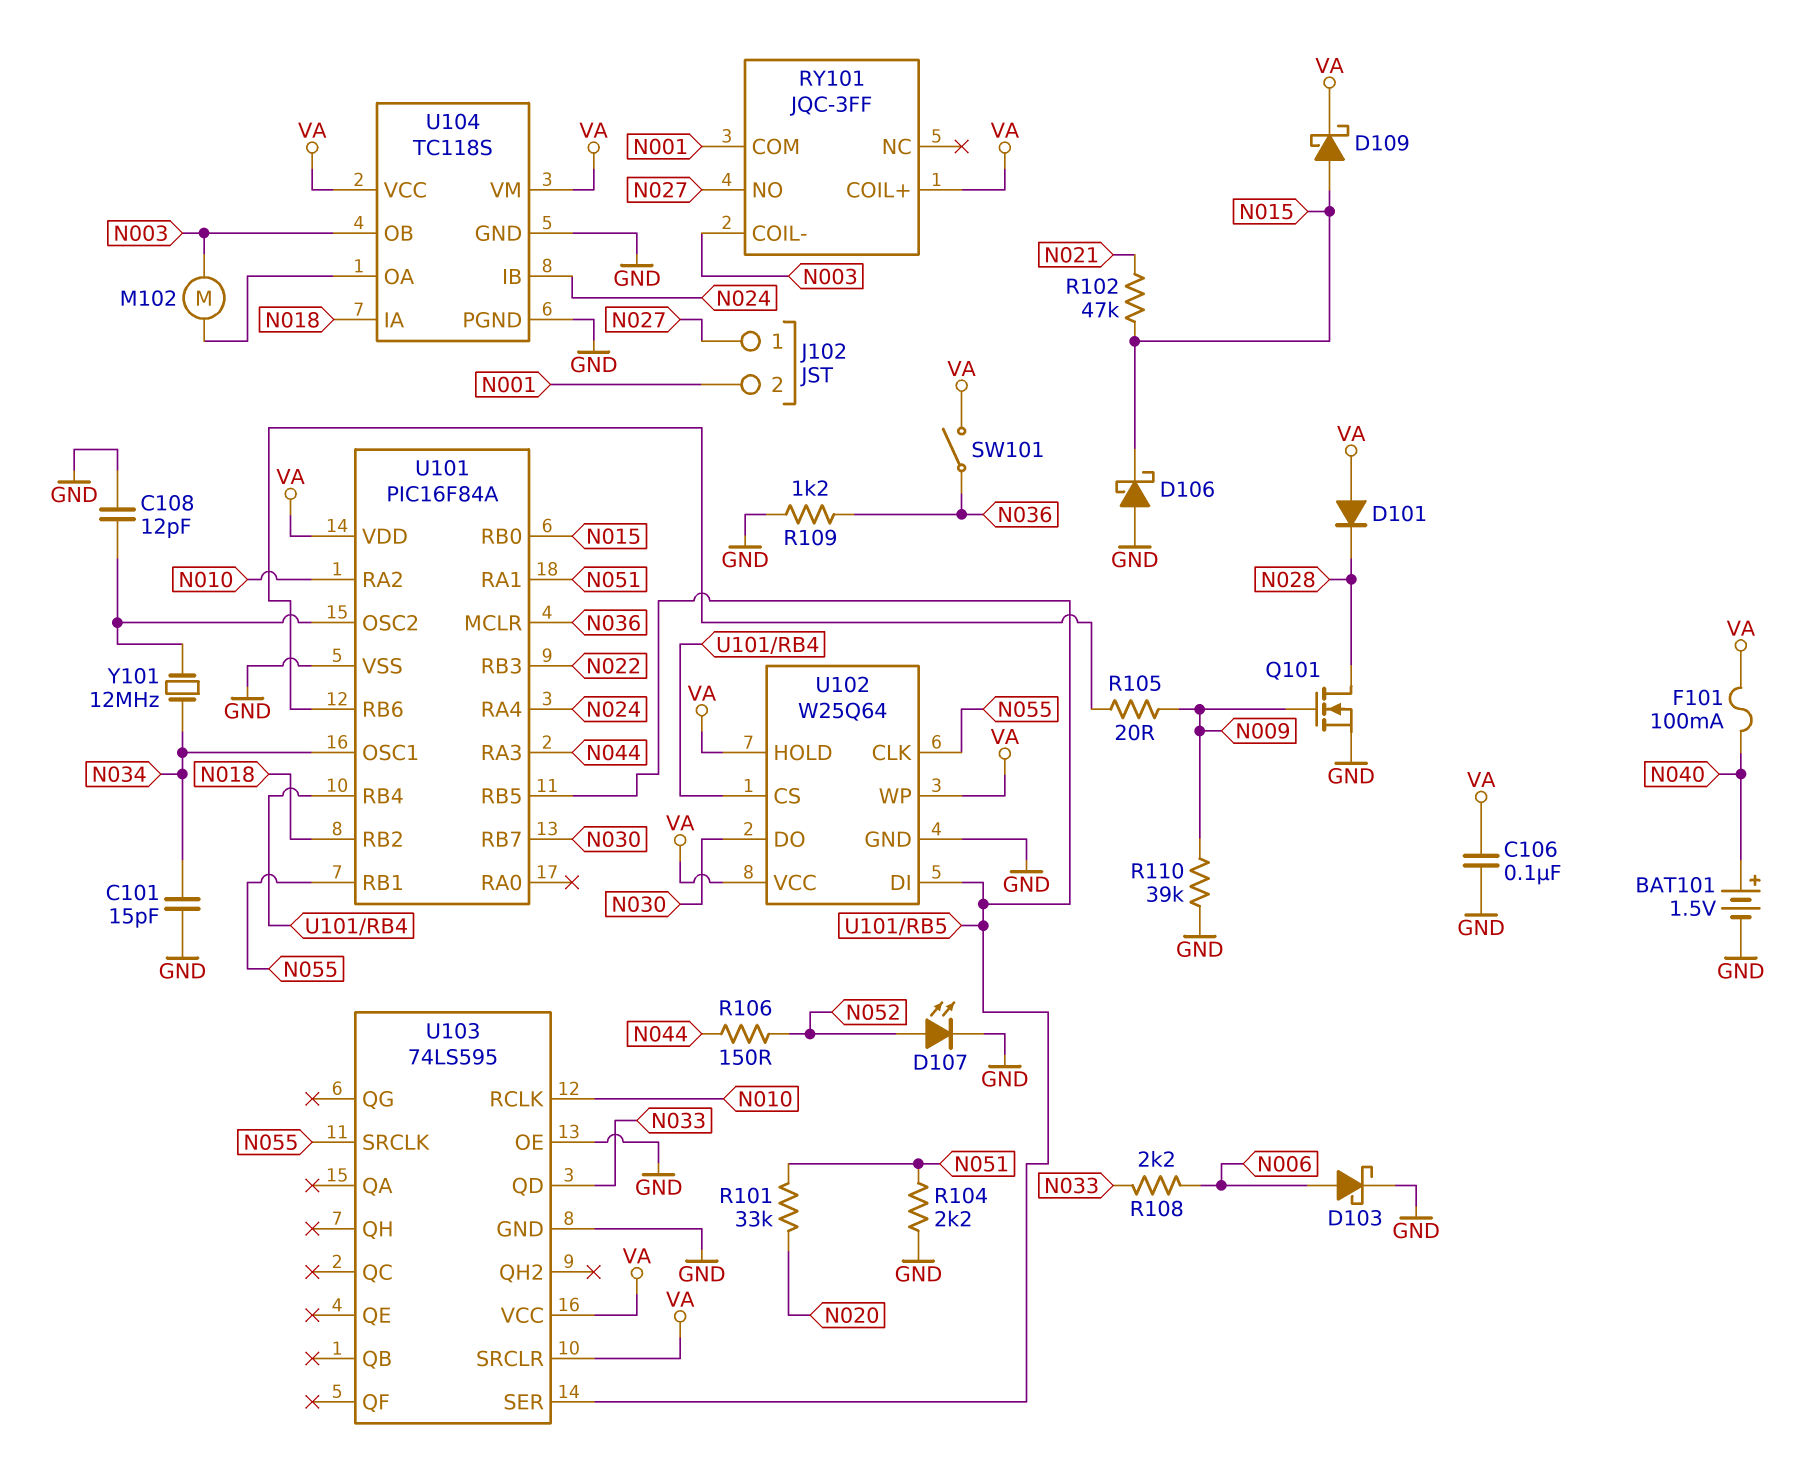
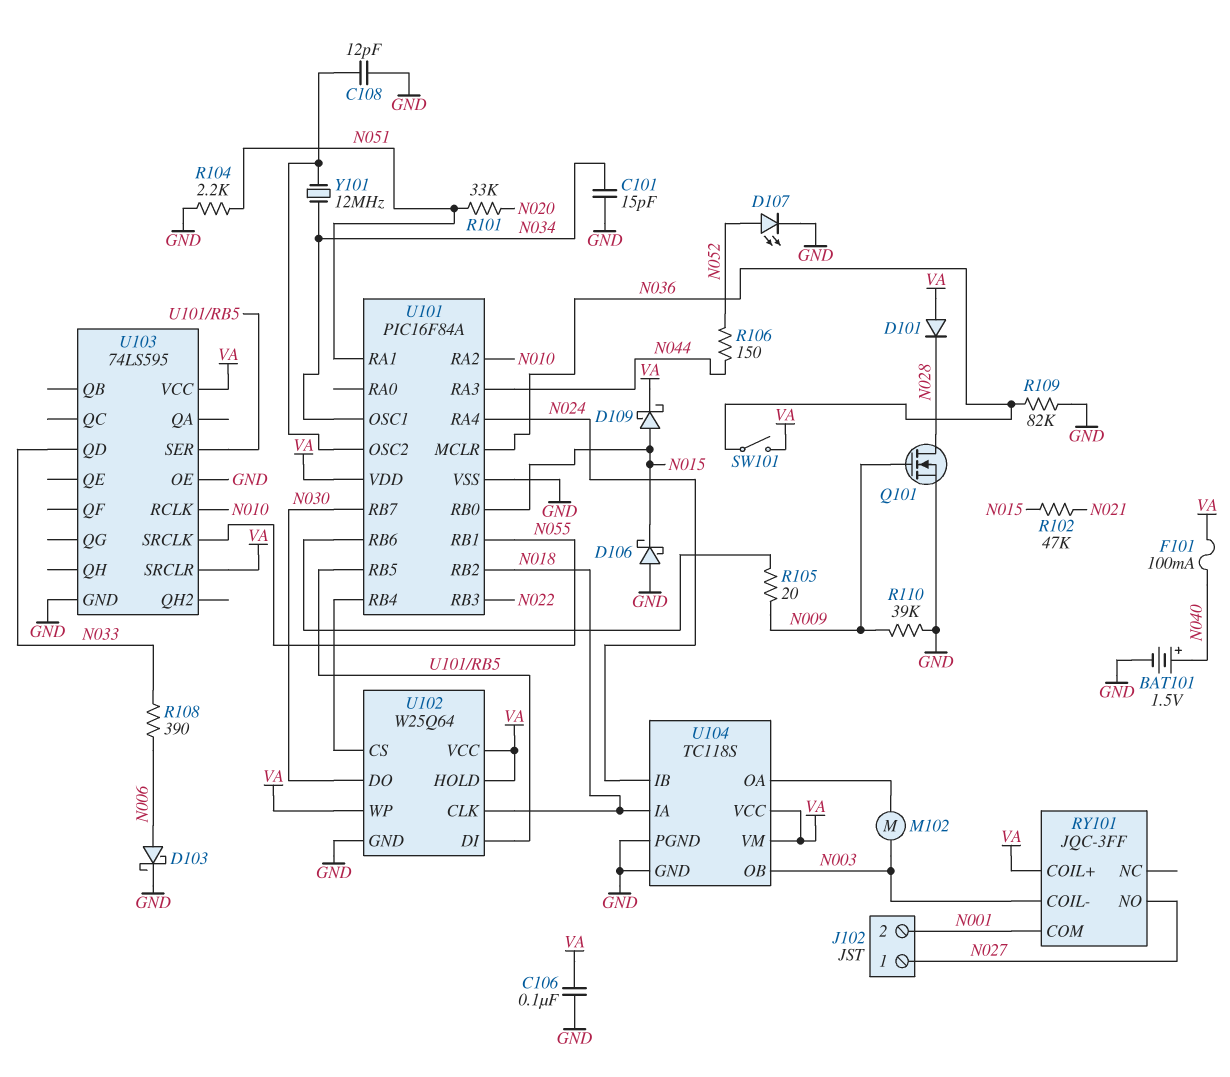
R108: 2.2k (N006, N033) -> 390 (N006, N033)
R109: 1.2k (GND, N036) -> 82k (GND, N036)
U102 pin CLK: N055 -> N018

